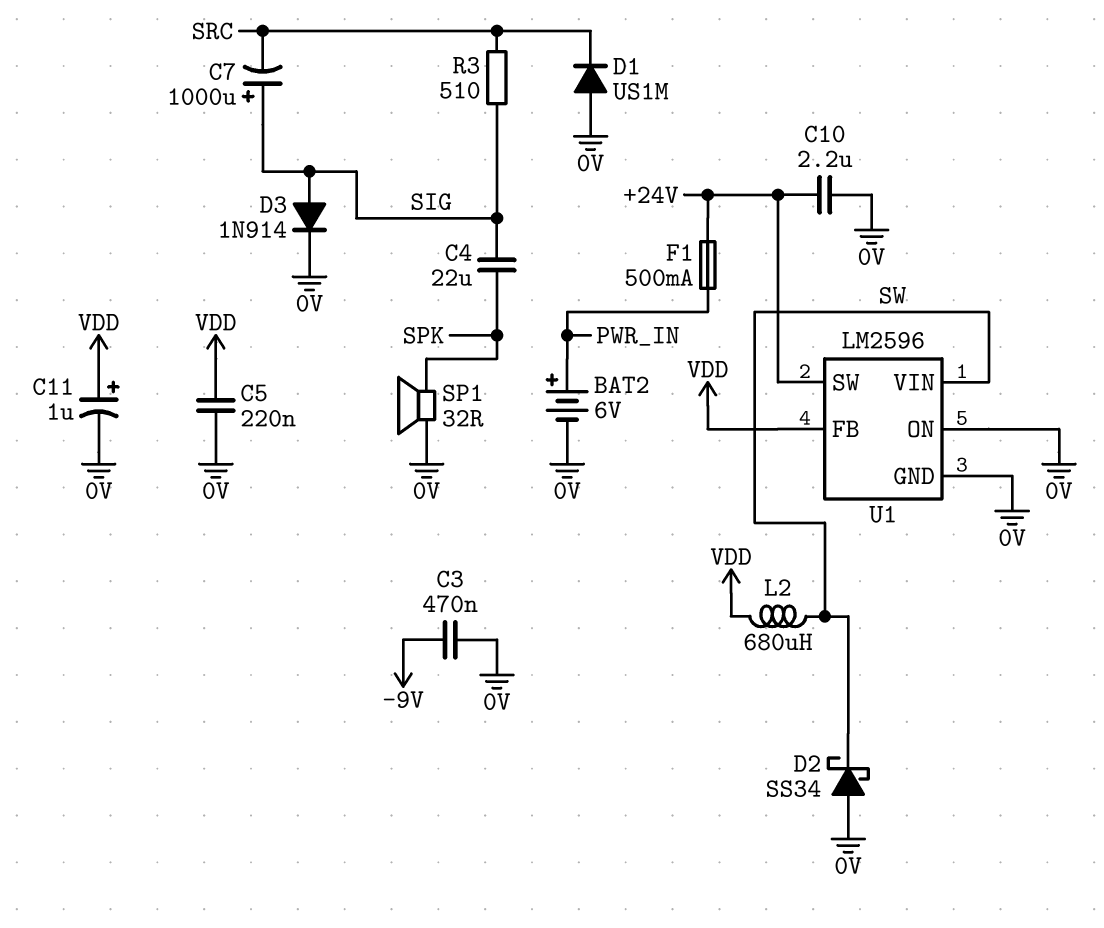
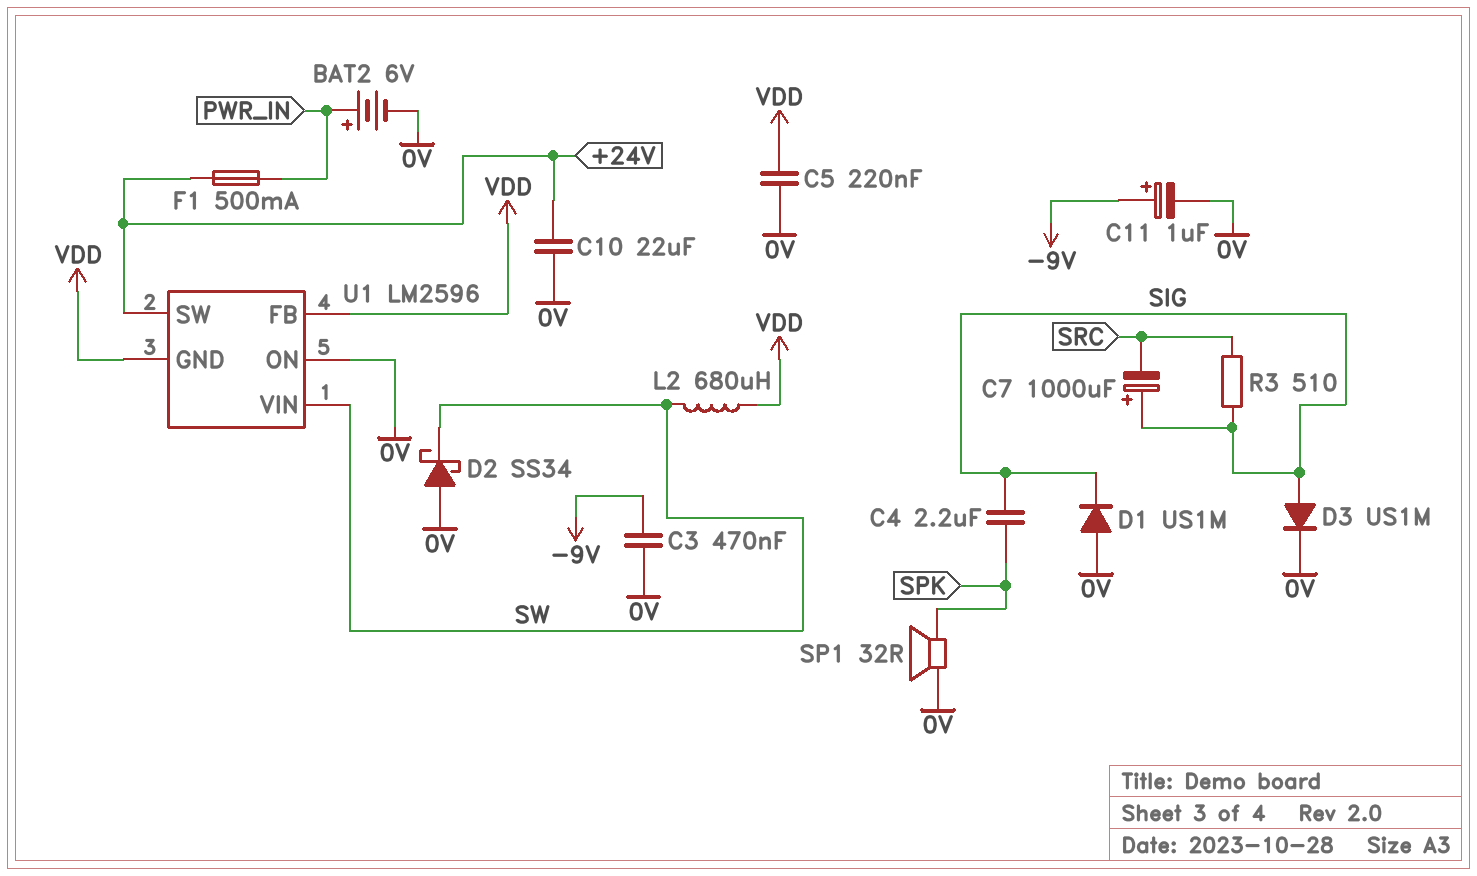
C4: 22uF (SIG, SPK) -> 2.2uF (SIG, SPK)
C10: 2.2uF (+24V, 0V) -> 22uF (+24V, 0V)
C11: 1uF (plus VDD, minus 0V) -> 1uF (plus -9V, minus 0V)
D1: diode US1M (A 0V, K SRC) -> diode US1M (A 0V, K SIG)
D3: diode 1N914 (A SIG, K 0V) -> diode US1M (A SIG, K 0V)
U1 pin GND: 0V -> VDD

